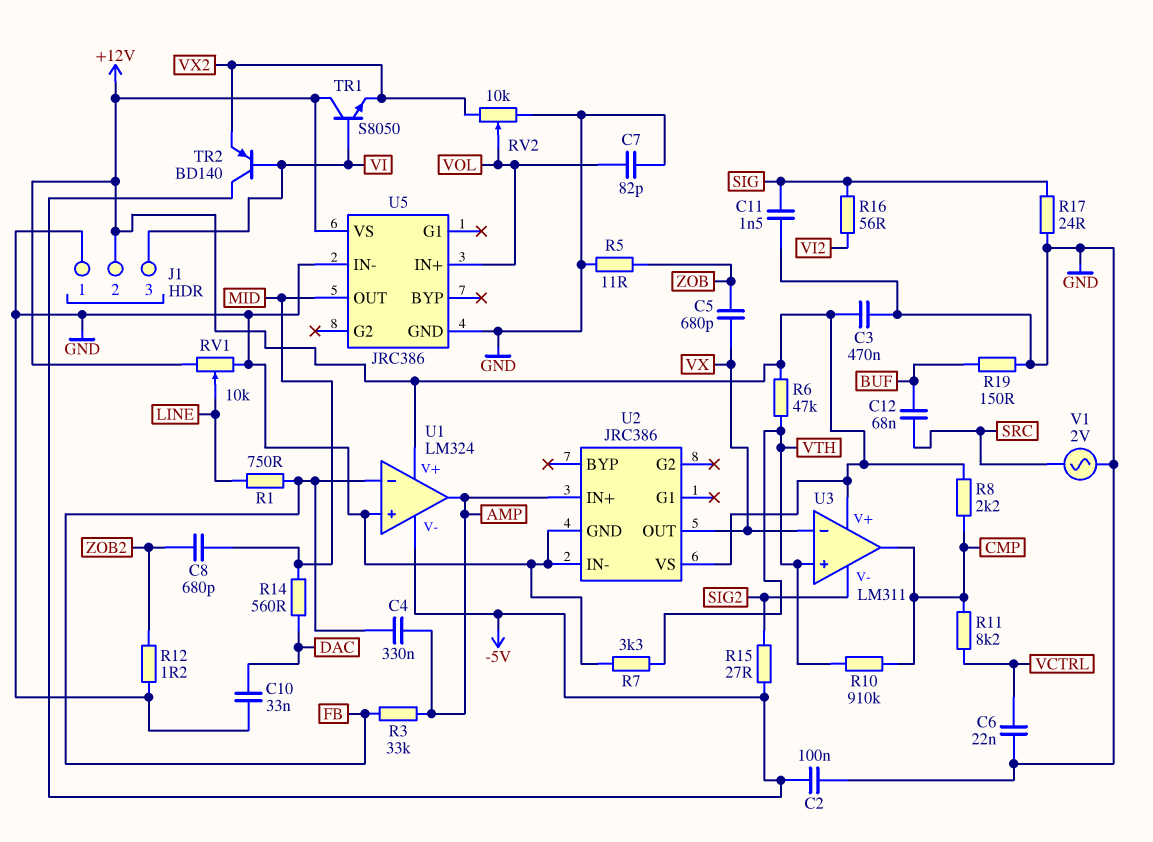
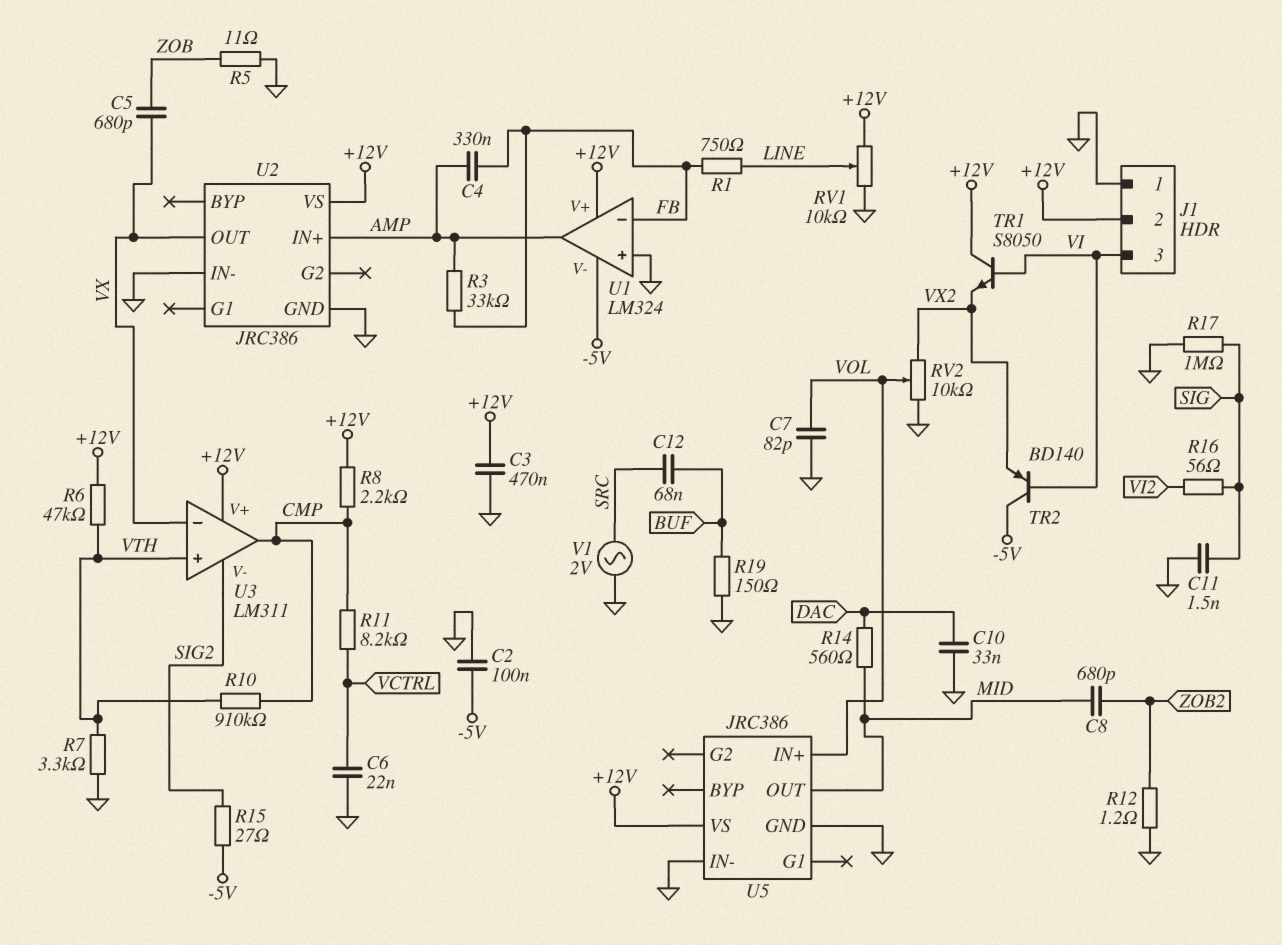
R17: 24 (GND, SIG) -> 1M (GND, SIG)

